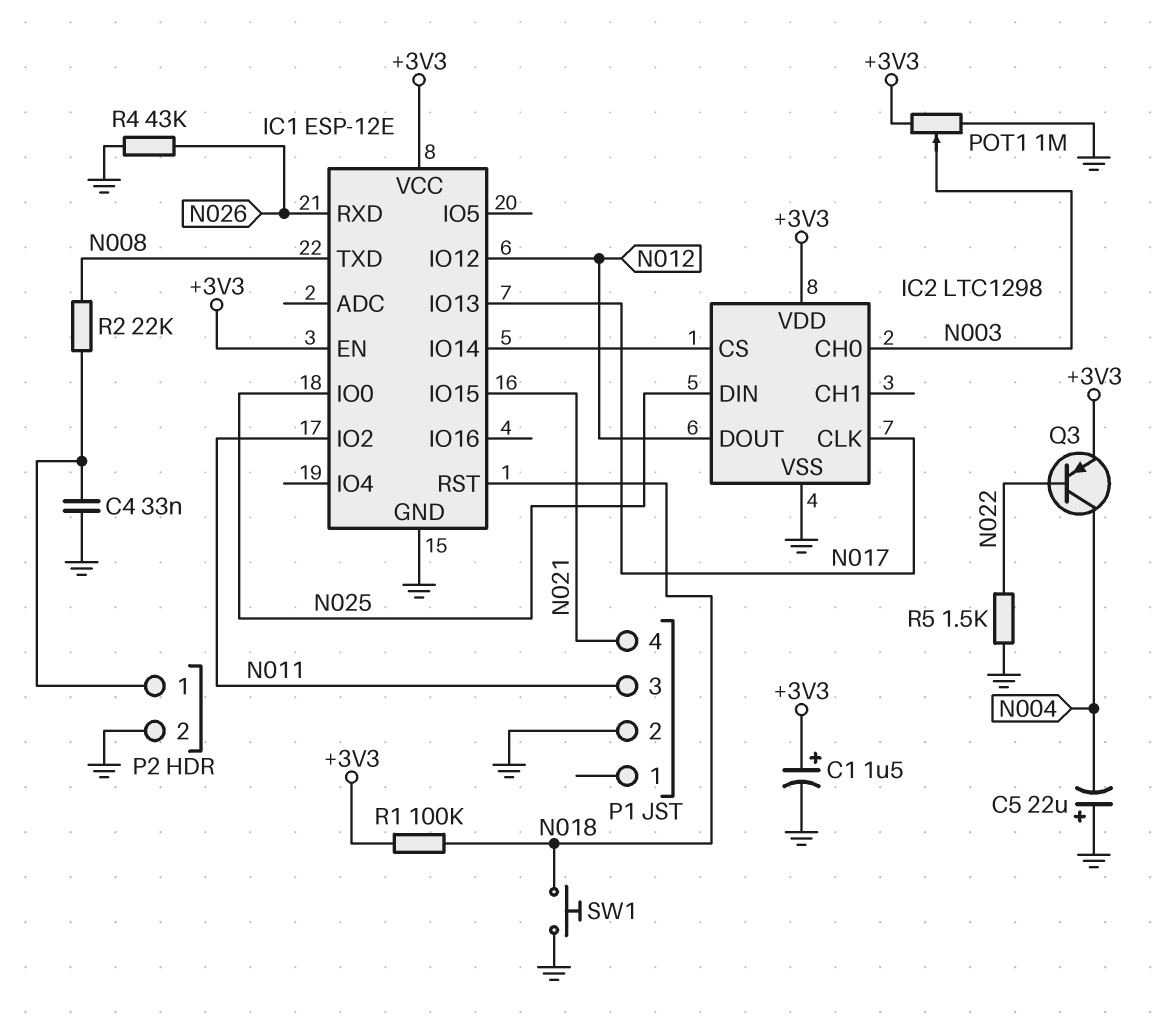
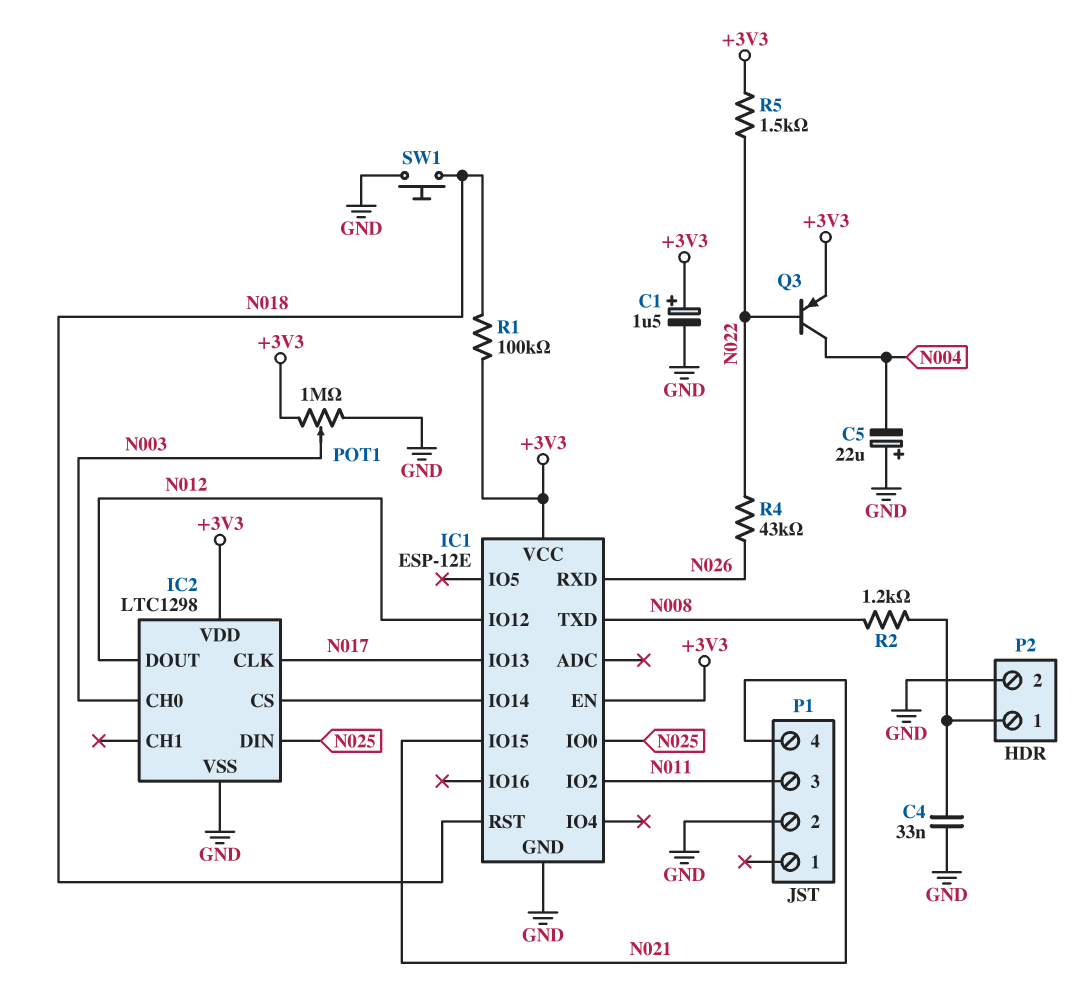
R2: 22k (N008, P2/1) -> 1.2k (N008, P2/1)
R4: 43k (GND, N026) -> 43k (N022, N026)
R5: 1.5k (GND, N022) -> 1.5k (+3V3, N022)

